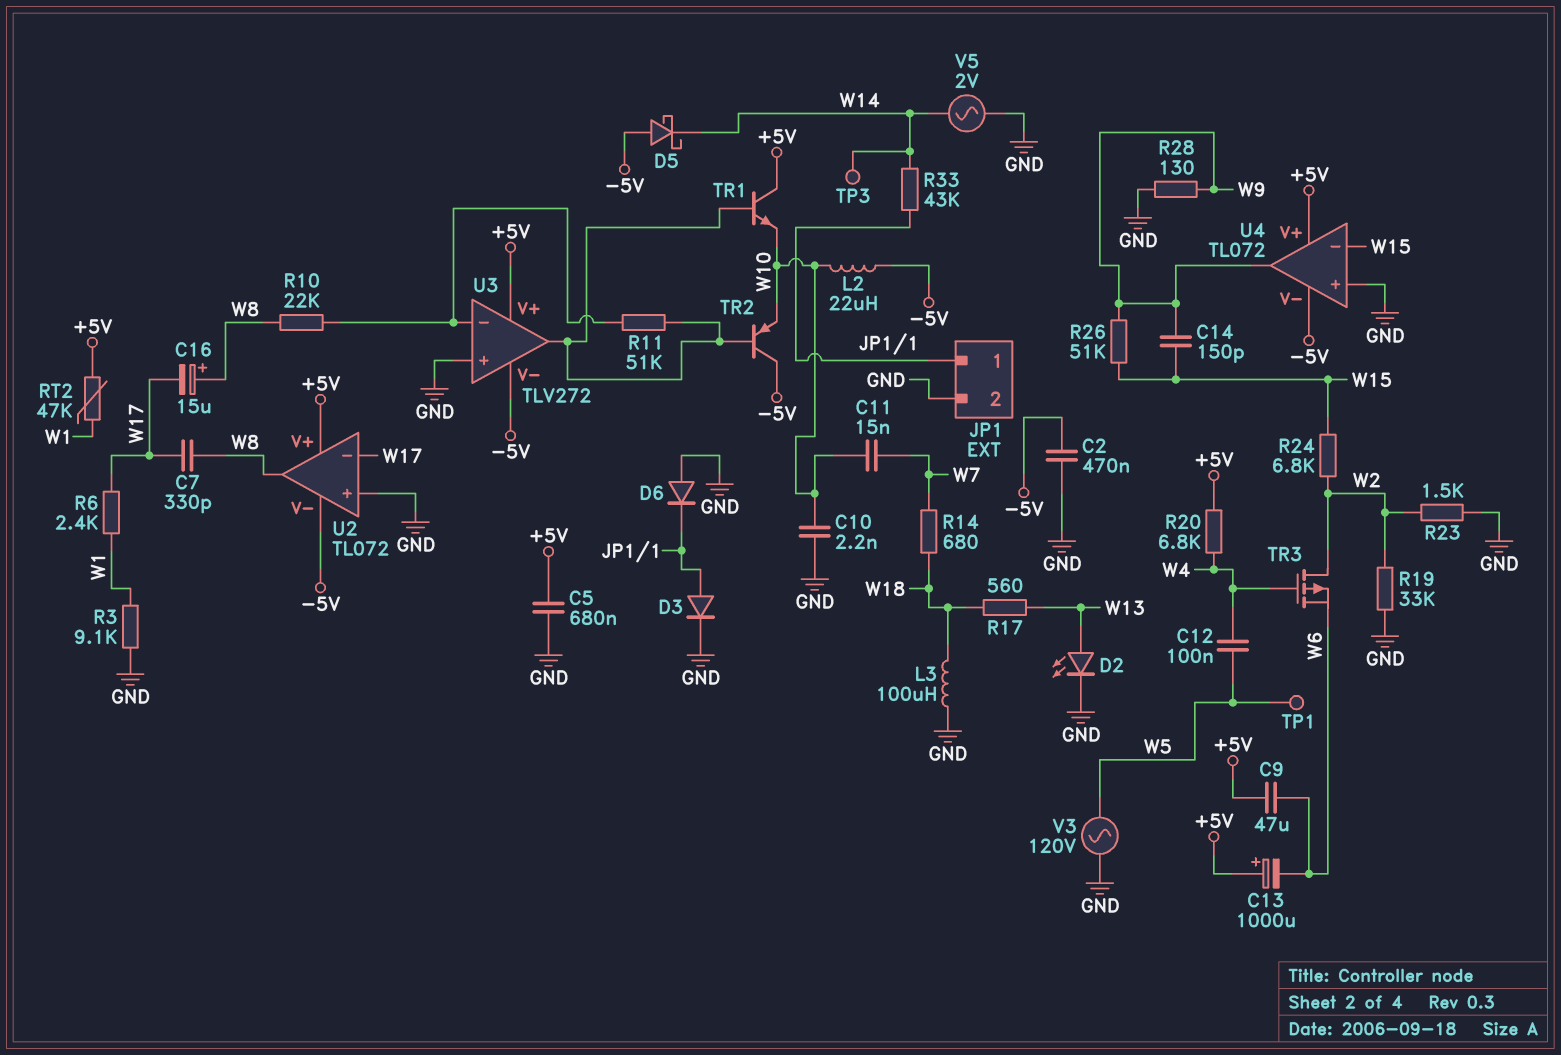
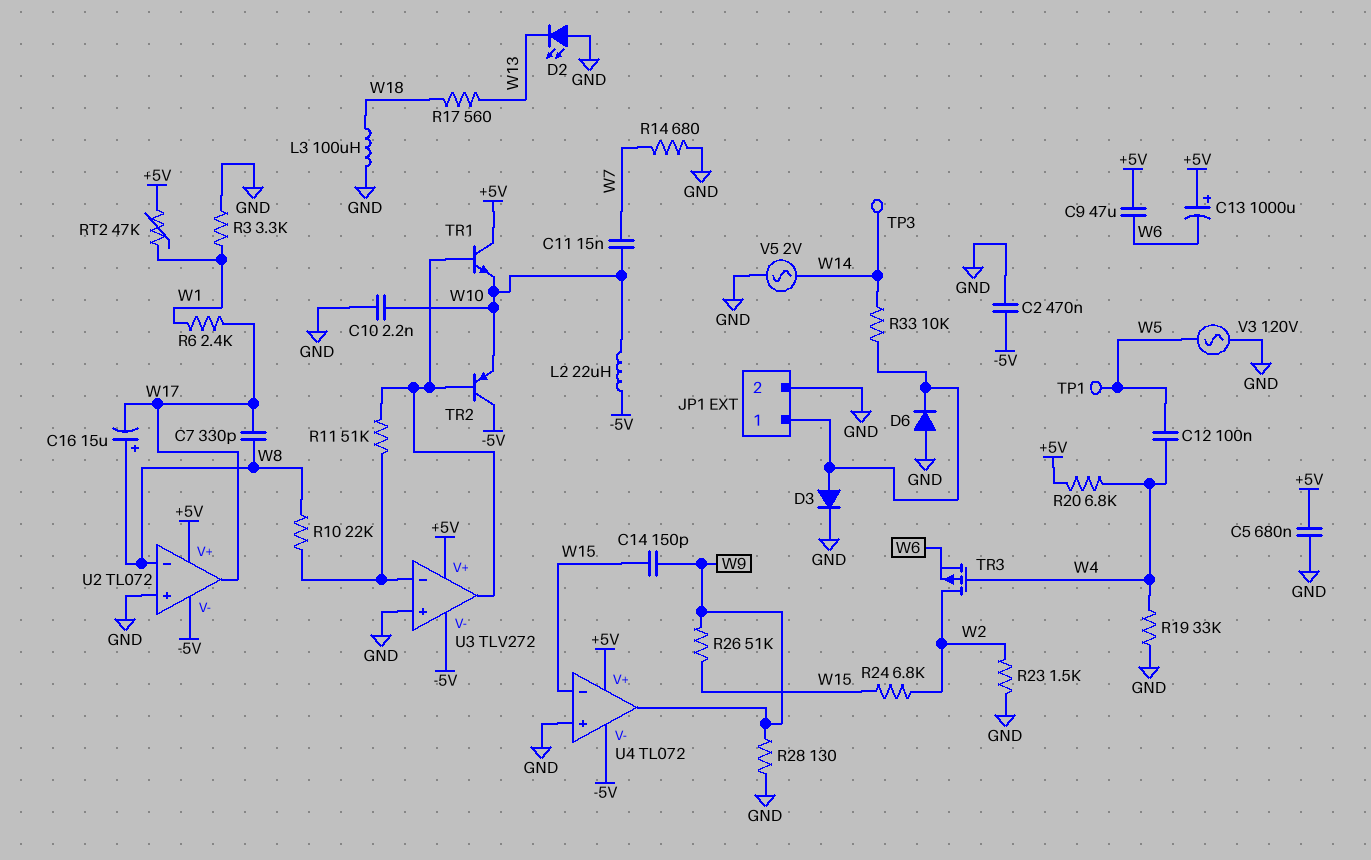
D2: LED (A W13, K GND) -> LED (A GND, K W13)
D5: schottky (A -5V, K W14) -> none
R3: 9.1k (GND, W1) -> 3.3k (GND, W1)
R14: 680 (W7, W18) -> 680 (GND, W7)
R19: 33k (GND, W2) -> 33k (GND, W4)
R33: 43k (JP1/1, W14) -> 10k (JP1/1, W14)
U2 pin in-: W17 -> W8
U2 pin out: W8 -> W17

